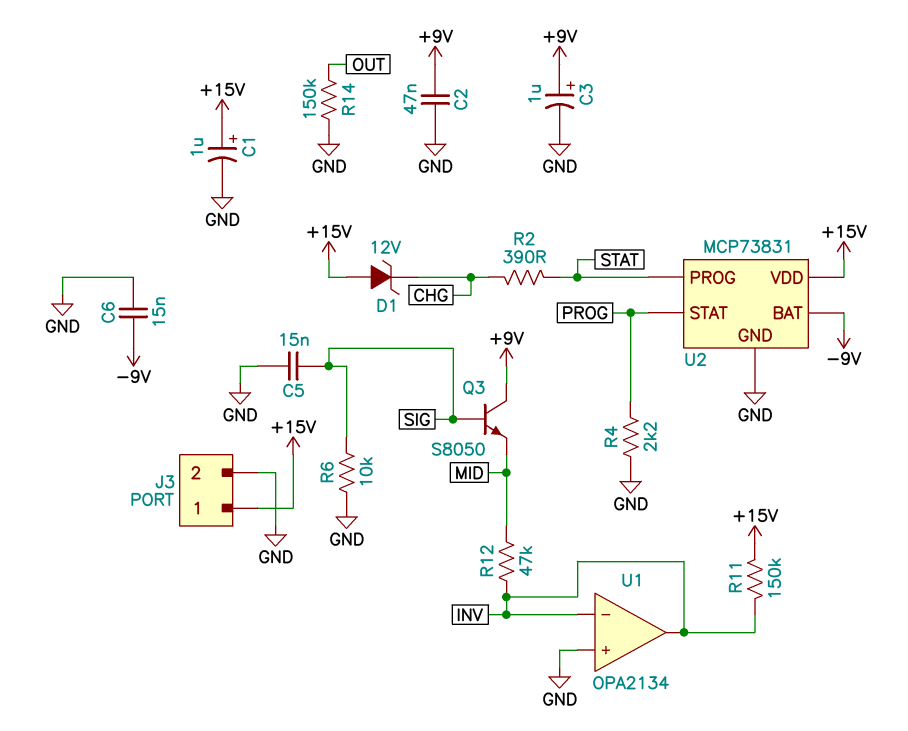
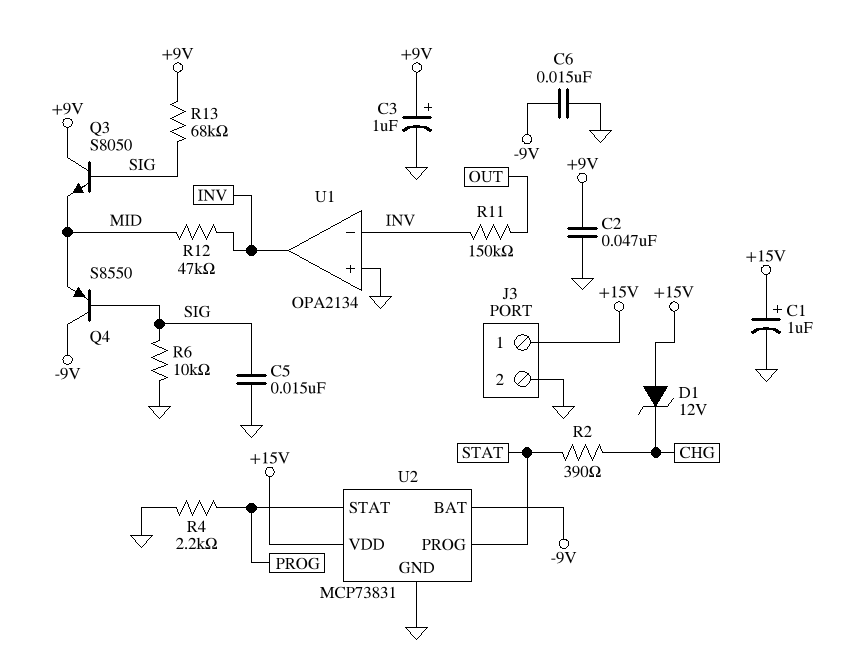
Q4: none -> PNP S8550 (B SIG, C -9V, E MID)
R11: 150k (+15V, INV) -> 150k (INV, OUT)
R13: none -> 68k (+9V, SIG)
R14: 150k (GND, OUT) -> none

